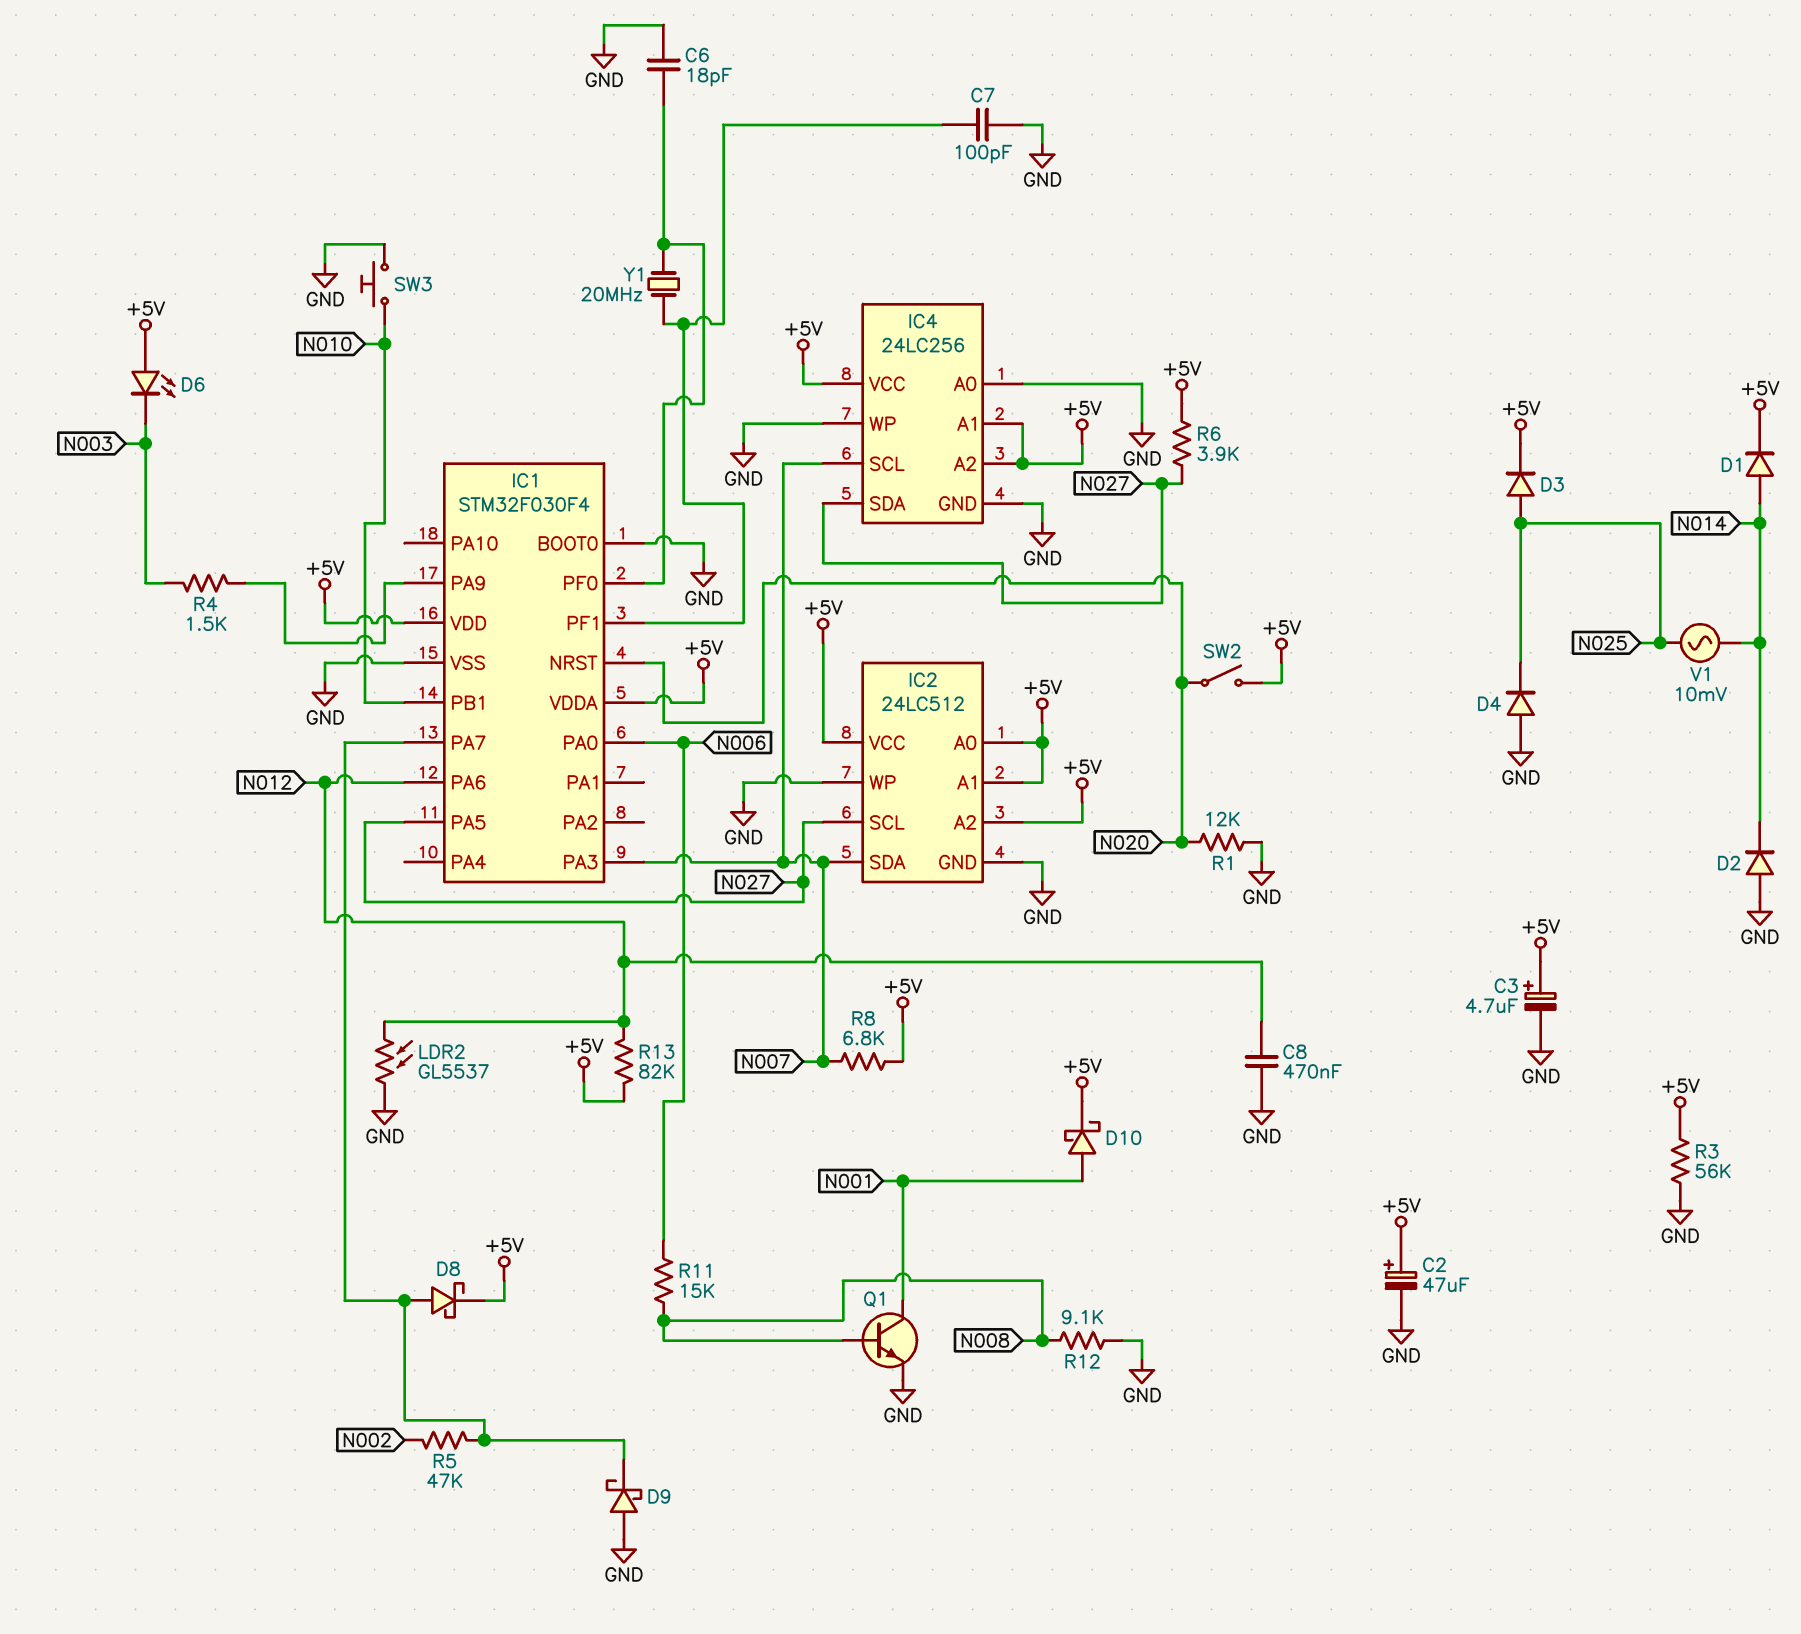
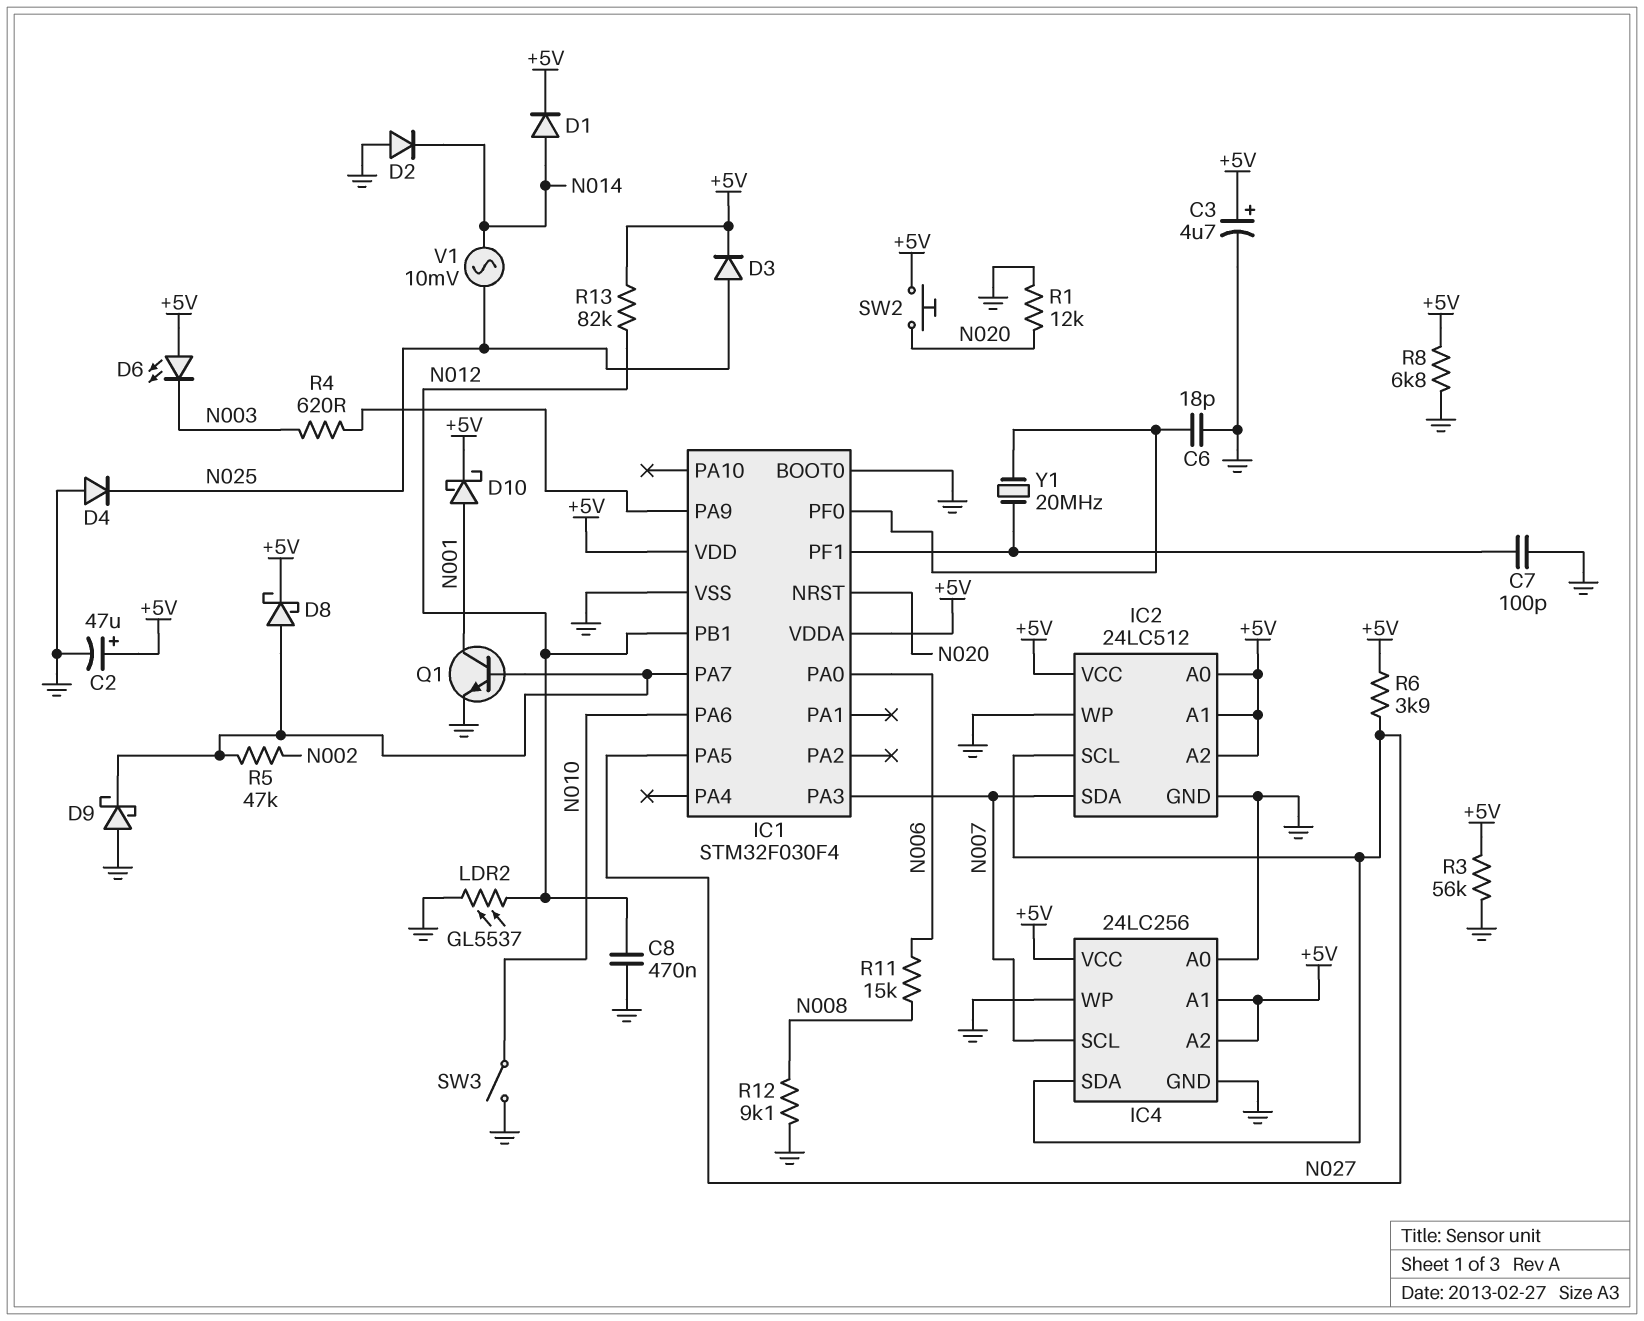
IC1 pin PA6: N012 -> N010
IC1 pin PB1: N010 -> N012
Q1: NPN (B N008, C N001, E GND) -> NPN (B IC1/PA7, C N001, E GND)
R4: 1.5k (IC1/PA9, N003) -> 620 (IC1/PA9, N003)
R8: 6.8k (+5V, N007) -> 6.8k (+5V, GND)
SW2: switch (+5V, N020) -> button (+5V, N020)
SW3: button (GND, N010) -> switch (GND, N010)

